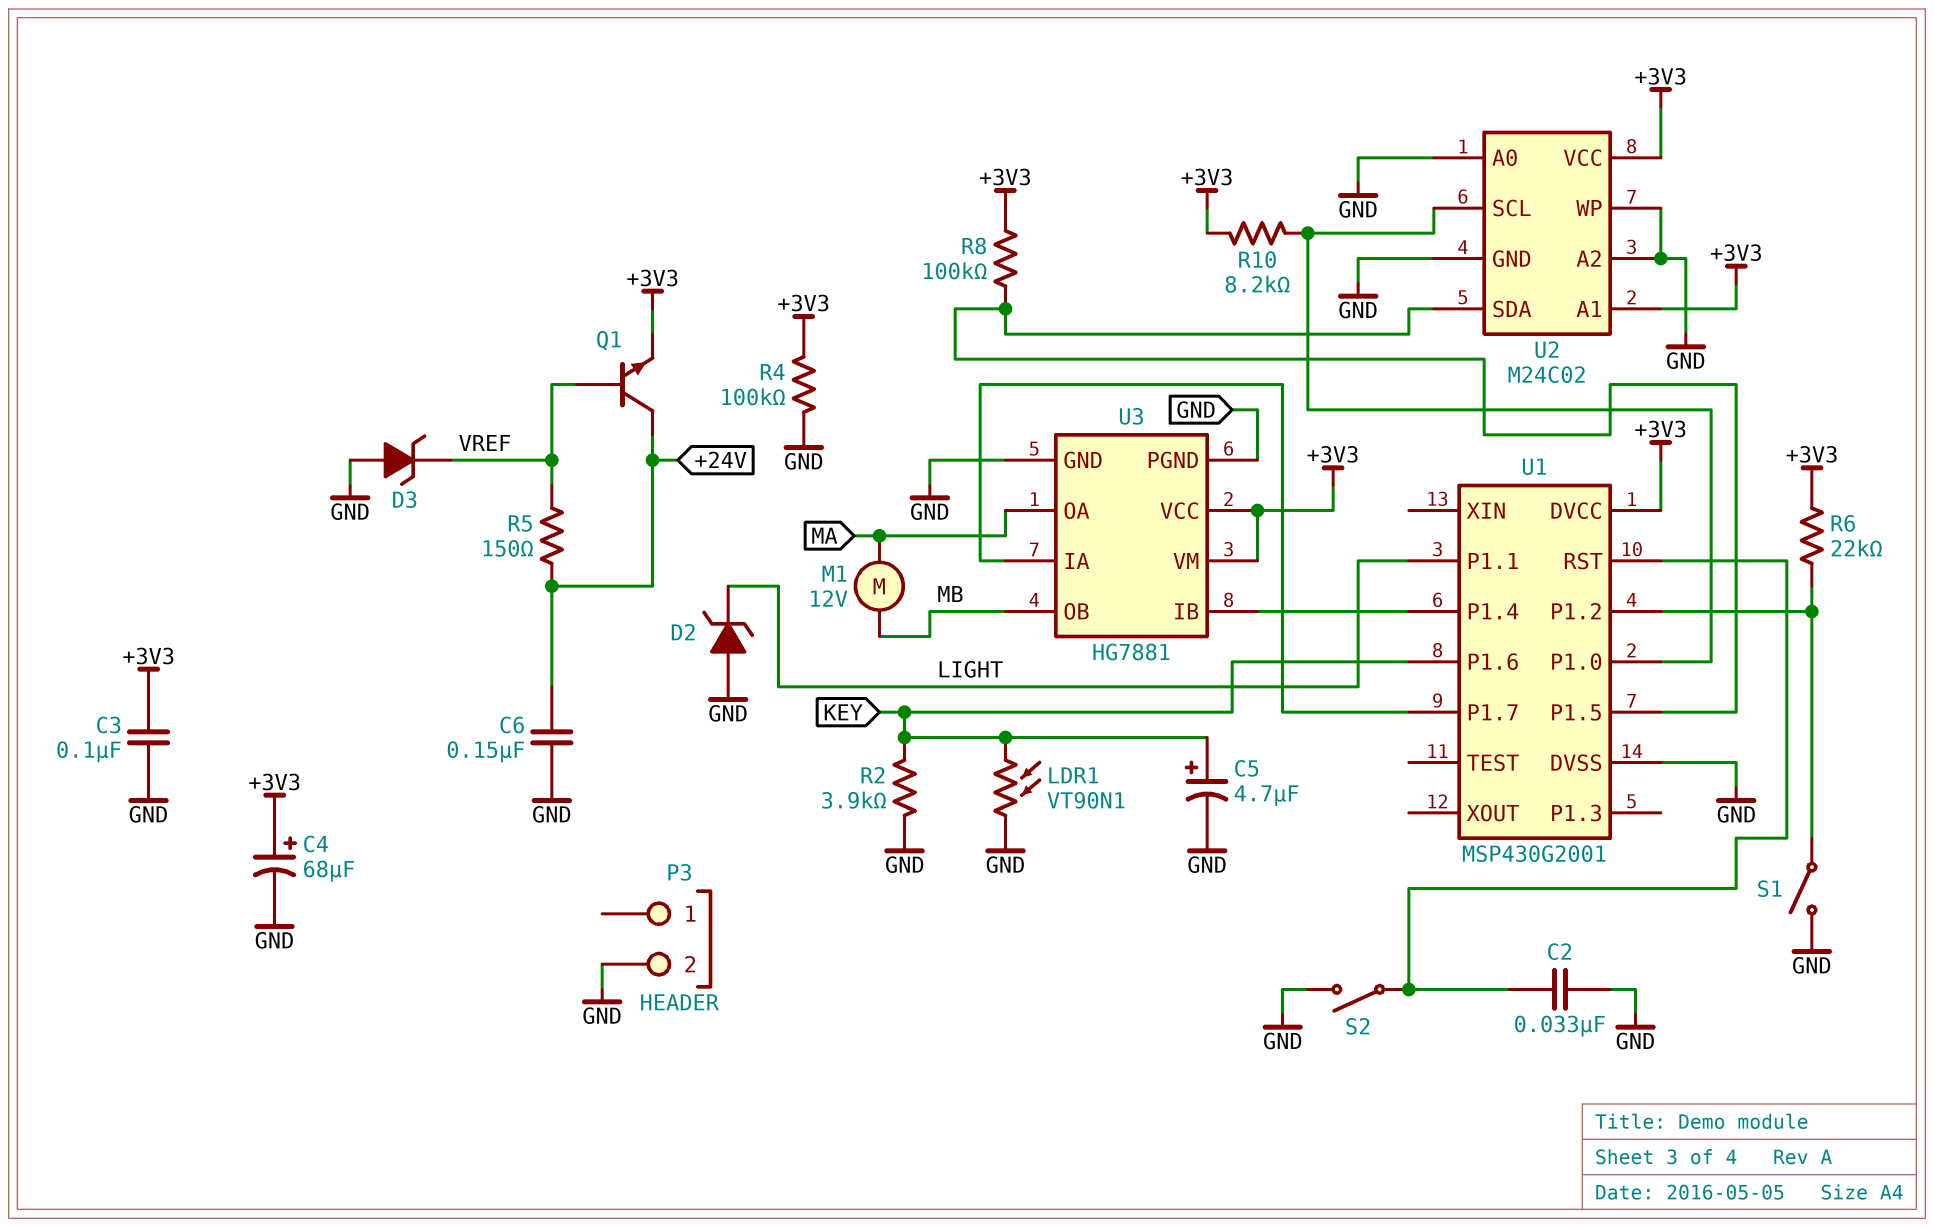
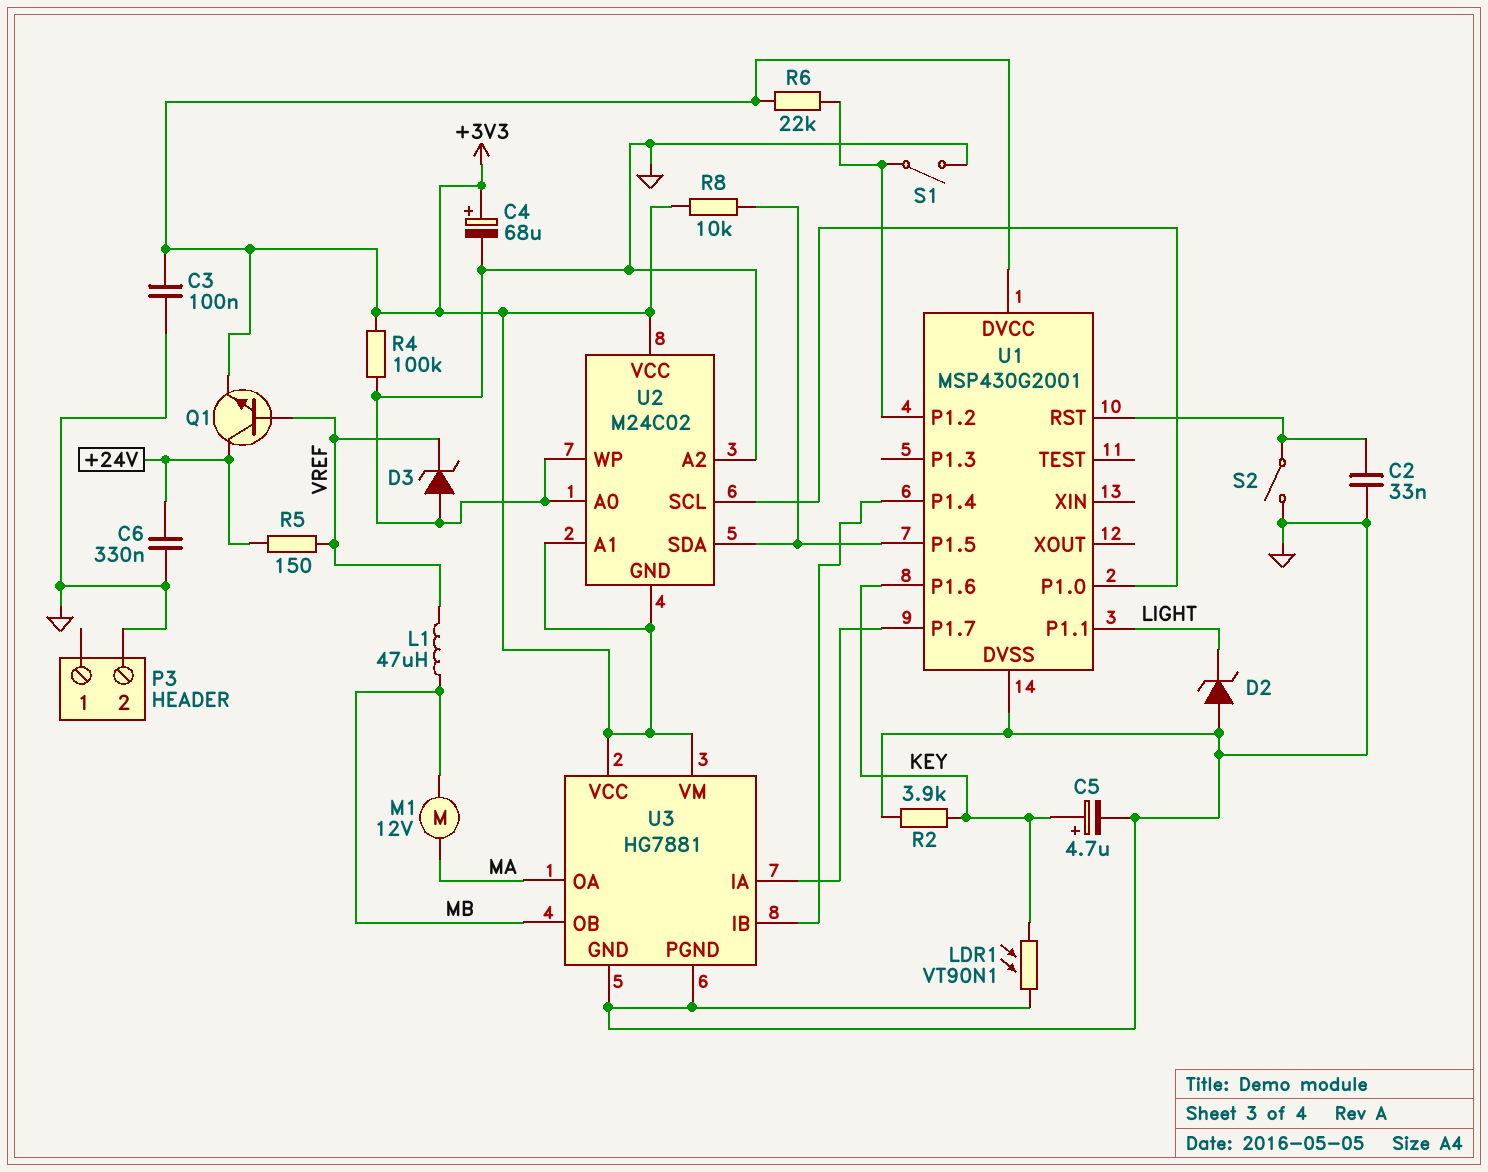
C6: 150nF (+24V, GND) -> 330nF (+24V, GND)
L1: none -> 47uH (MB, VREF)
R8: 100k (+3V3, U1/P1.5) -> 10k (+3V3, U1/P1.5)
R10: 8.2k (+3V3, U1/P1.0) -> none
U2 pin GND: GND -> +3V3

